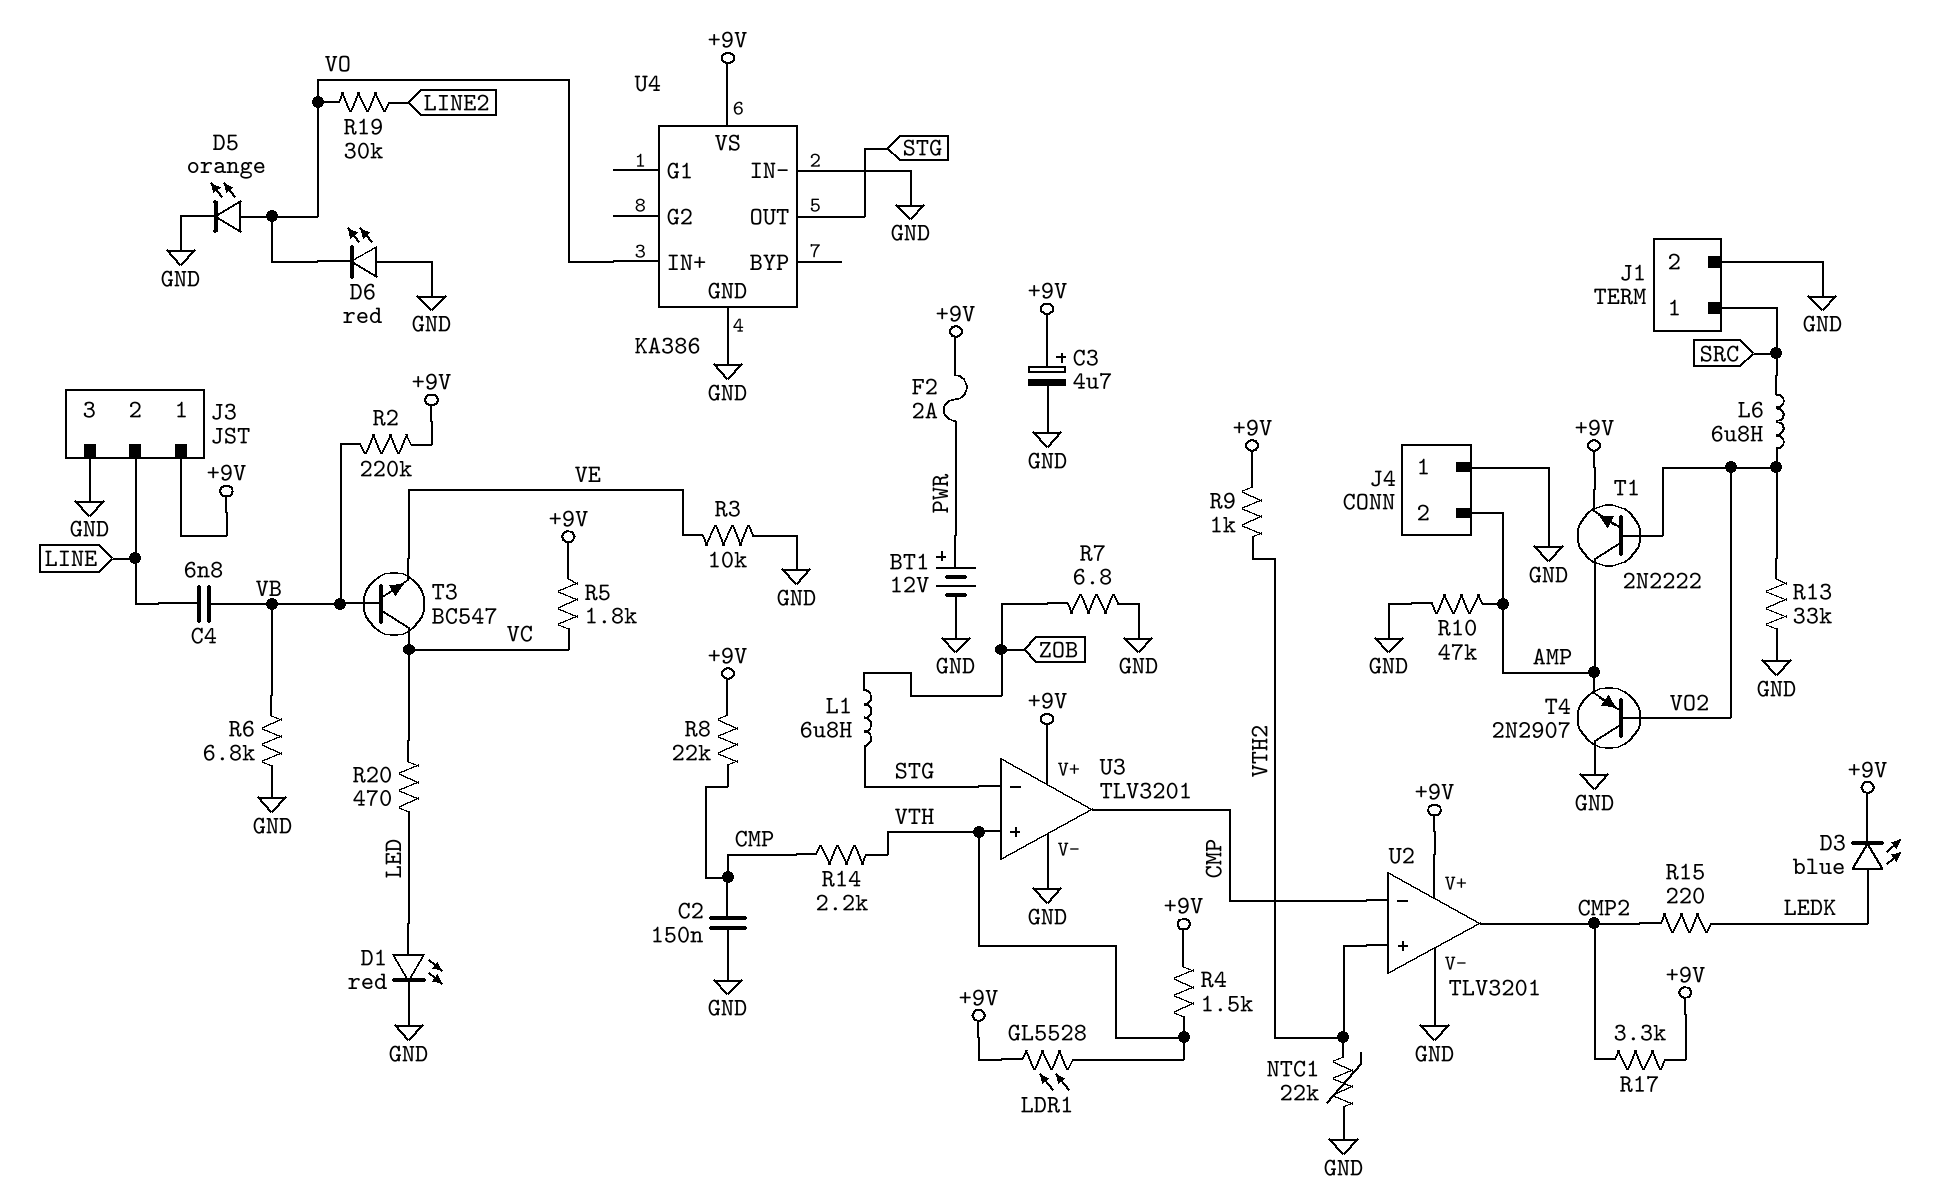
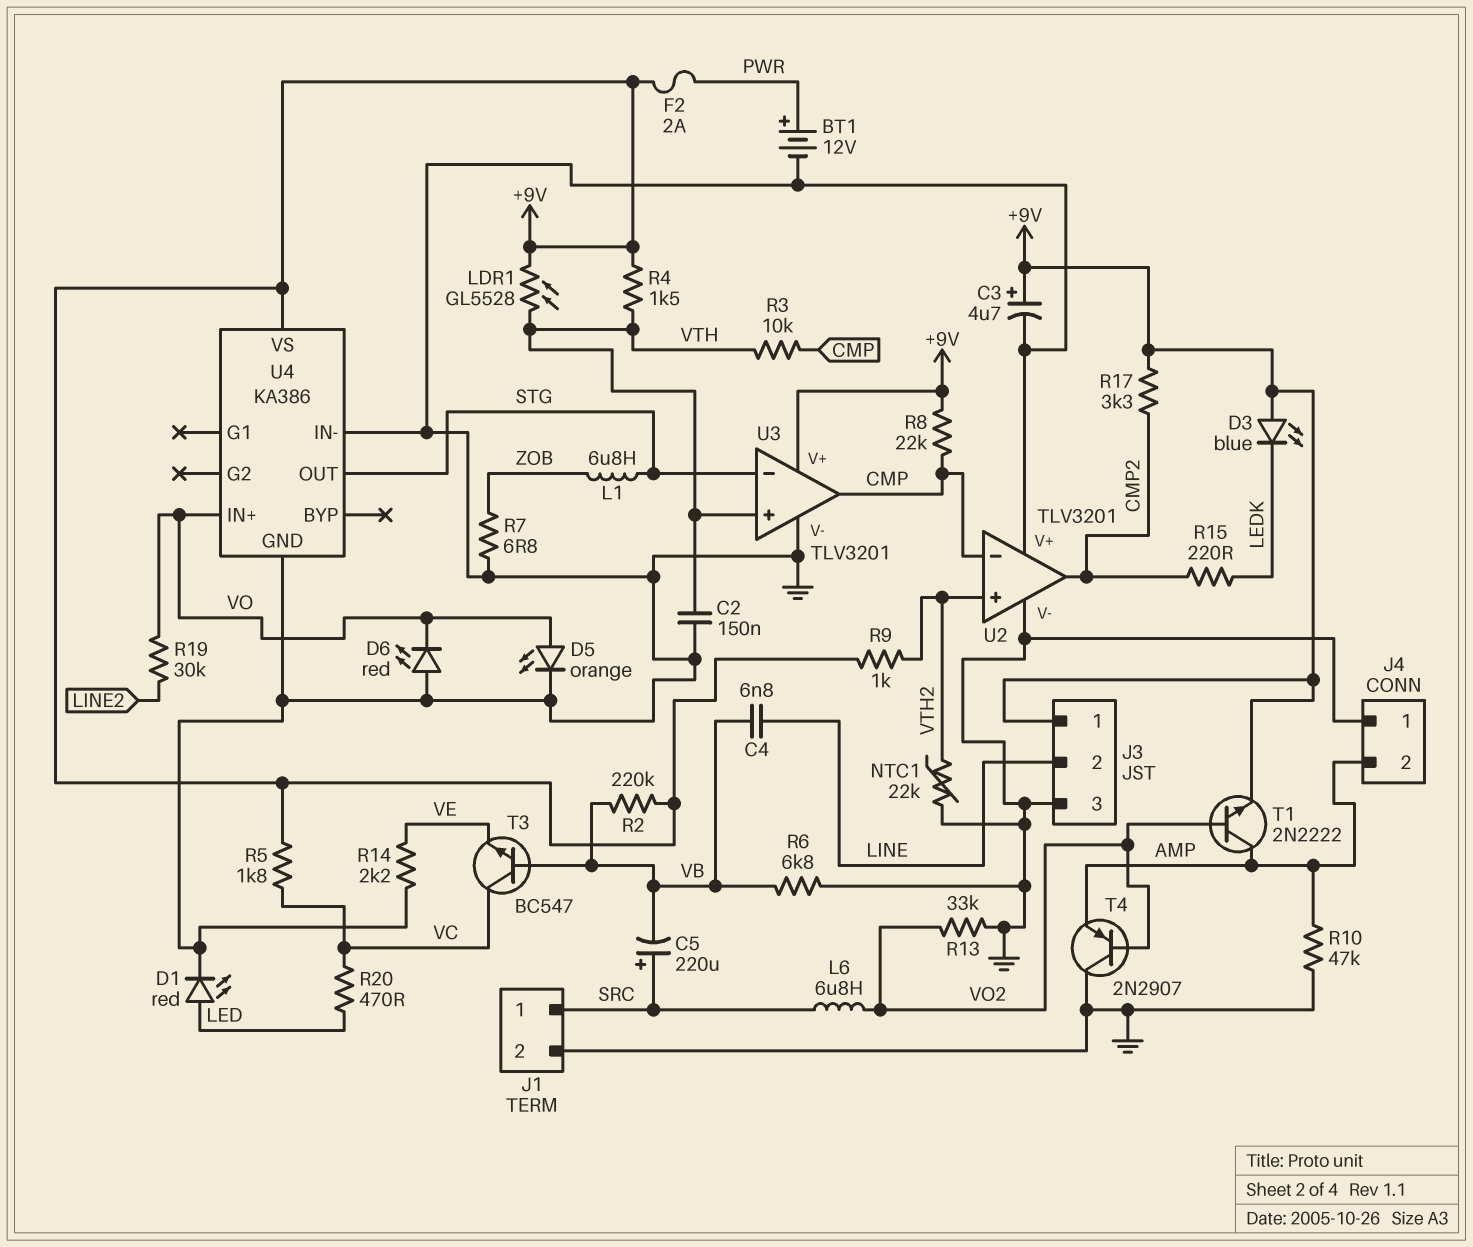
C2: 150nF (CMP, GND) -> 150nF (GND, VTH)
C5: none -> 220uF (plus SRC, minus VB)
D3: LED blue (A LEDK, K +9V) -> LED blue (A +9V, K LEDK)
R3: 10k (GND, VE) -> 10k (CMP, VTH)
R14: 2.2k (CMP, VTH) -> 2.2k (GND, VE)
U2 pin V+: +9V -> GND

